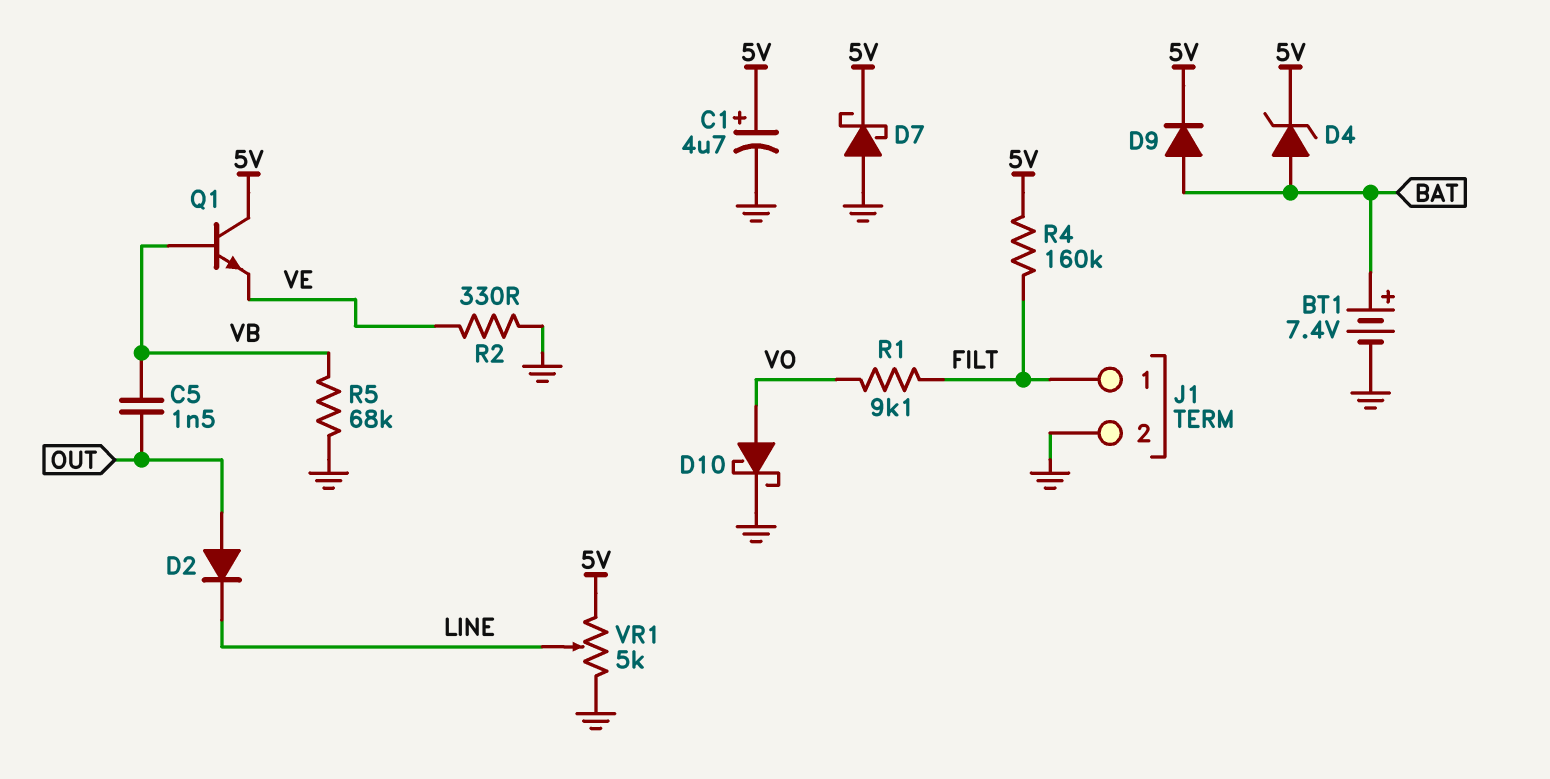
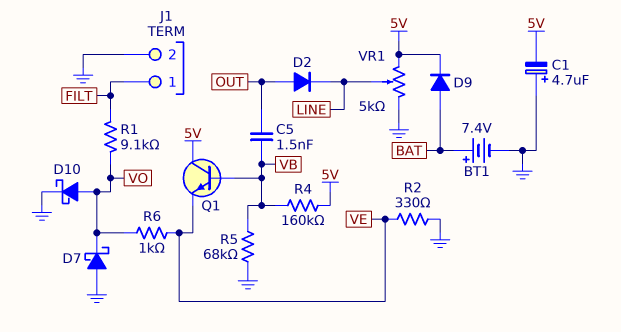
C1: 4.7uF (plus 5V, minus GND) -> 4.7uF (plus GND, minus 5V)
D4: zener (A BAT, K 5V) -> none
D7: schottky (A GND, K 5V) -> schottky (A GND, K VO)
R4: 160k (5V, FILT) -> 160k (5V, VB)
R6: none -> 1k (VE, VO)

